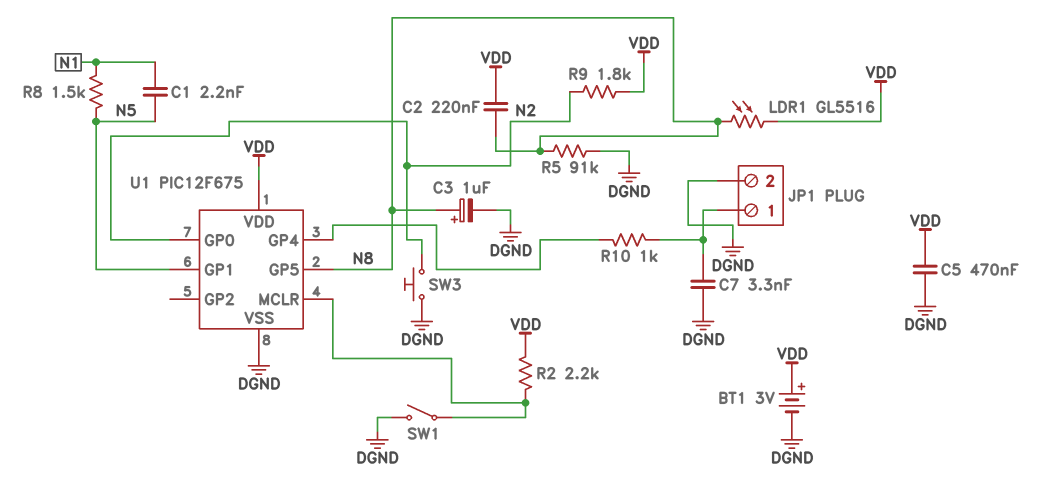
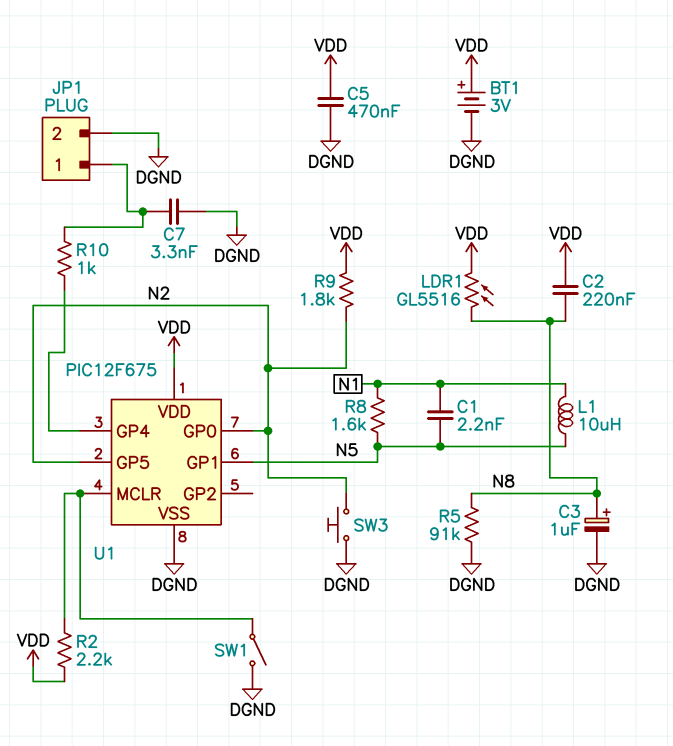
L1: none -> 10uH (N1, N5)
R8: 1.5k (N1, N5) -> 1.6k (N1, N5)
U1 pin GP5: N8 -> N2

